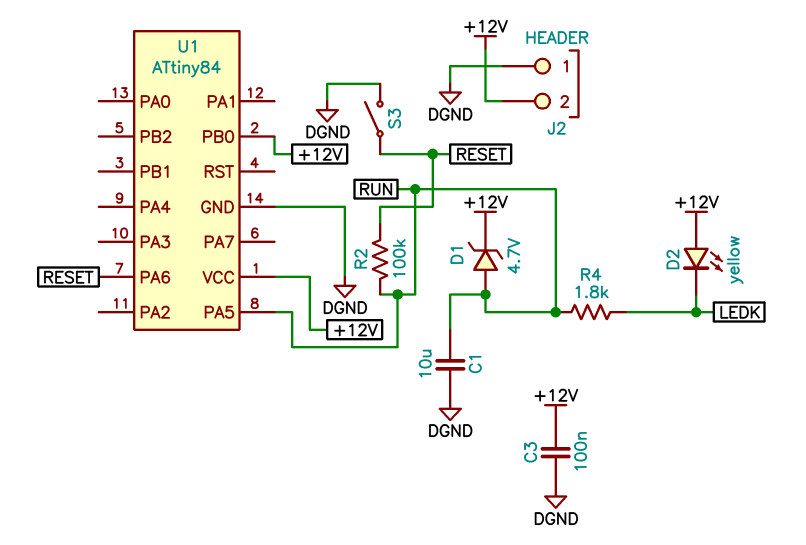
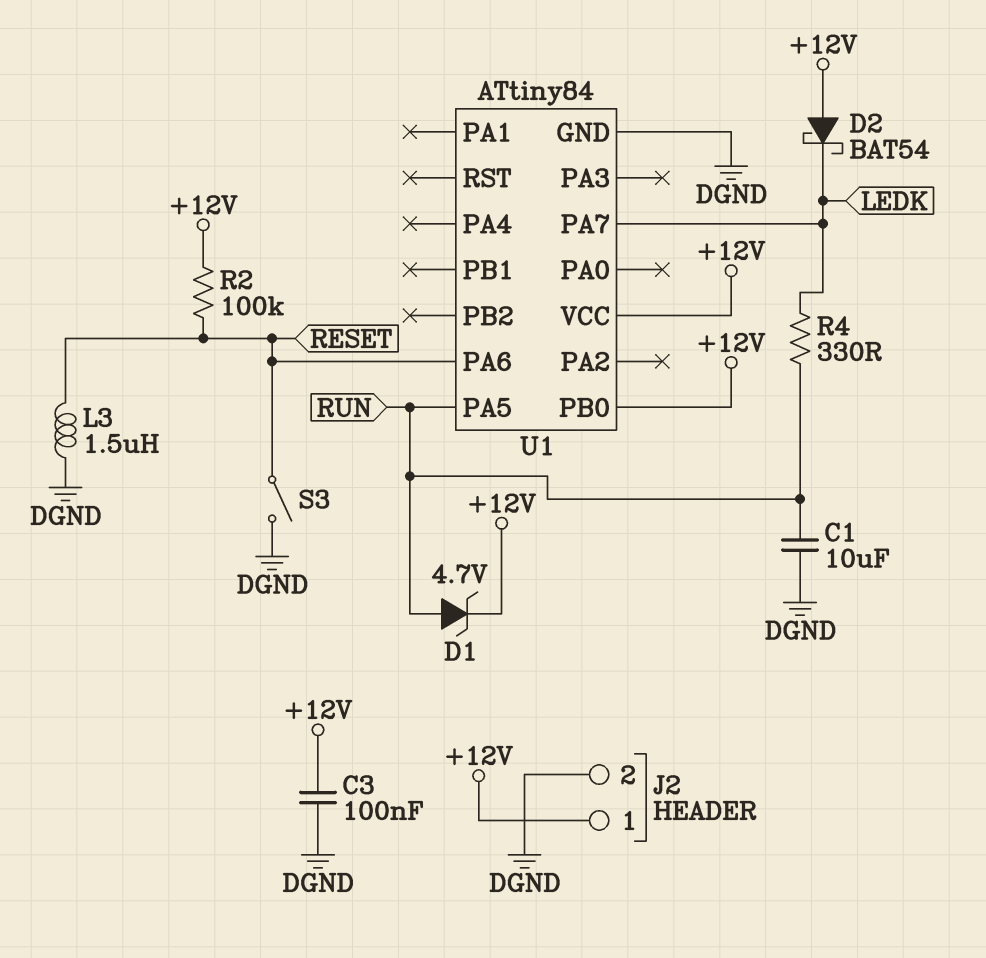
D2: LED yellow (A +12V, K LEDK) -> schottky BAT54 (A +12V, K LEDK)
J2 pin 1: DGND -> +12V
J2 pin 2: +12V -> DGND
L3: none -> 1.5uH (DGND, RESET)
R2: 100k (RESET, RUN) -> 100k (+12V, RESET)
R4: 1.8k (LEDK, RUN) -> 330 (LEDK, RUN)
U1 pin PA7: none -> LEDK

